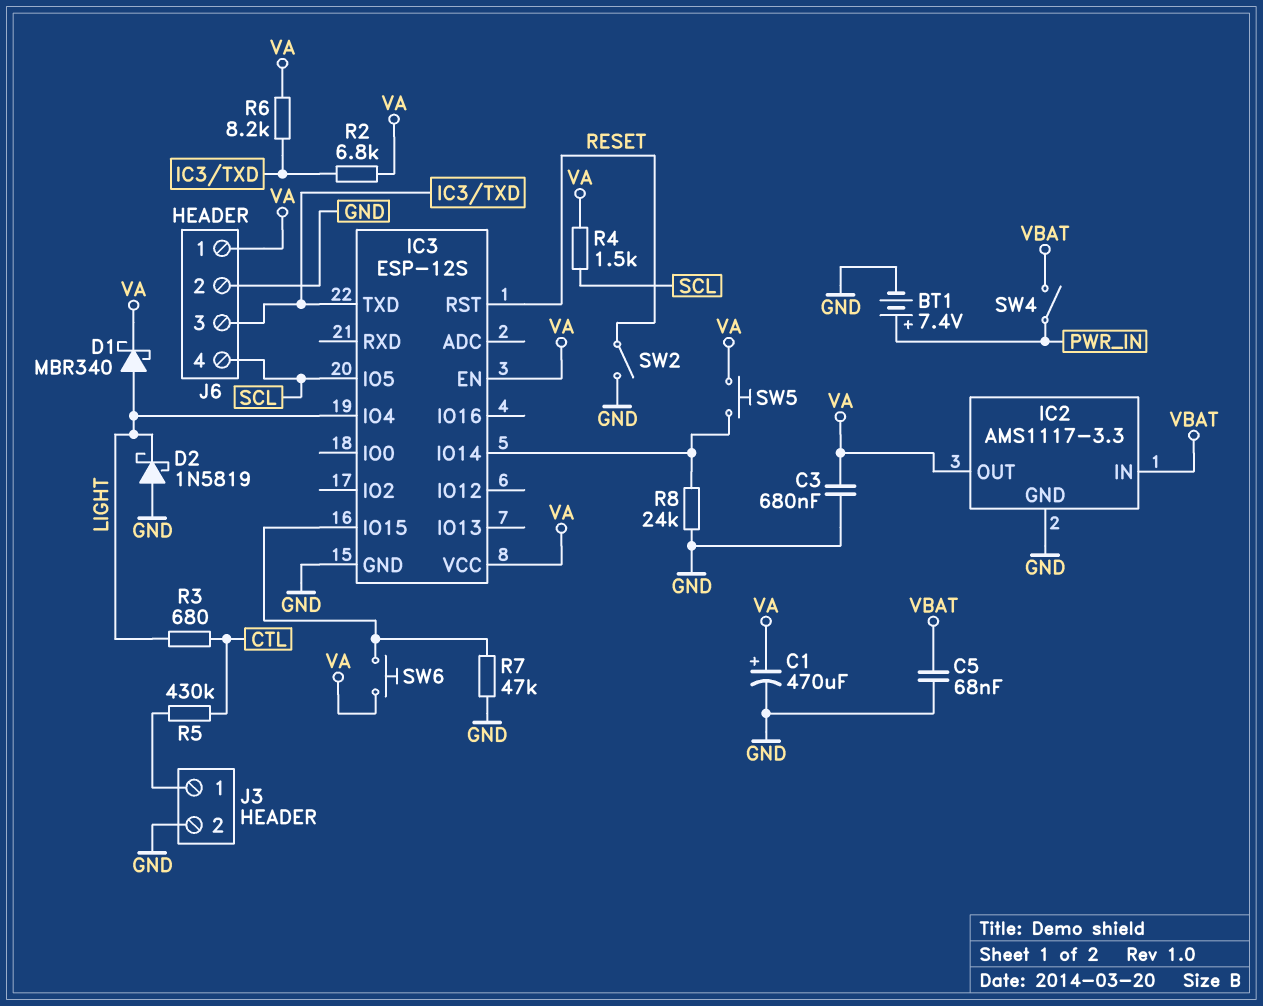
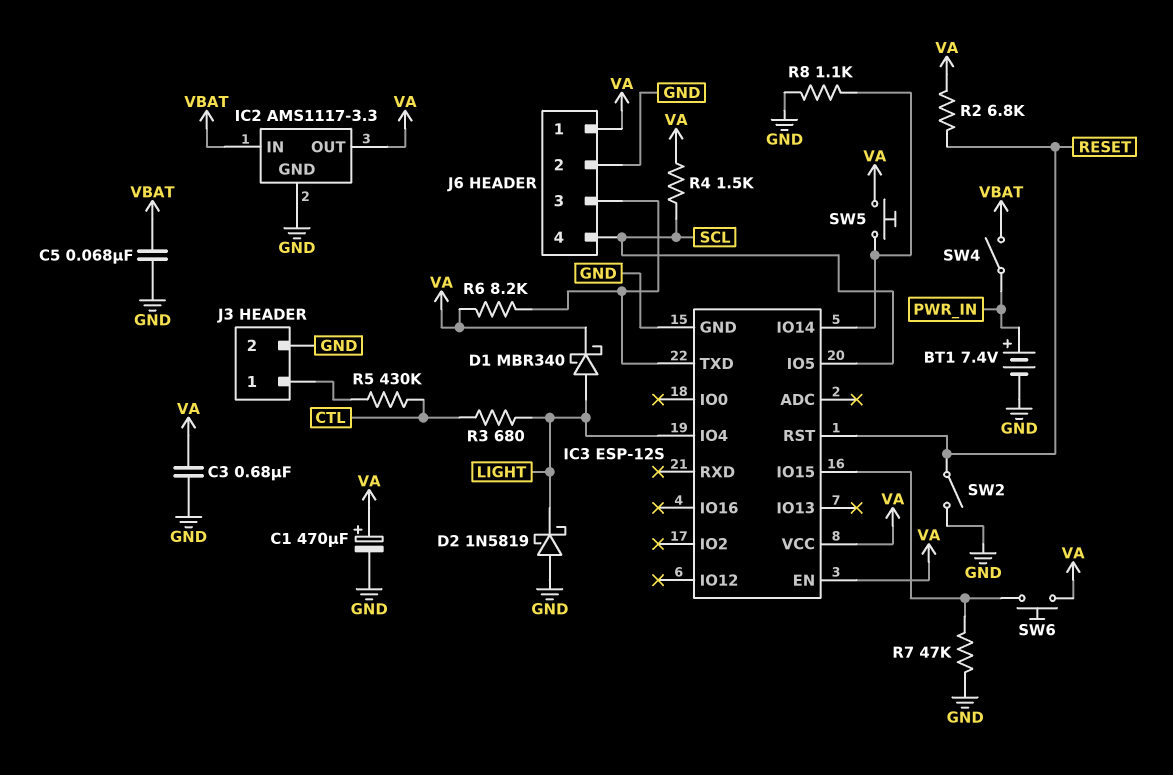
R2: 6.8k (IC3/TXD, VA) -> 6.8k (RESET, VA)
R8: 24k (GND, IC3/IO14) -> 1.1k (GND, IC3/IO14)

